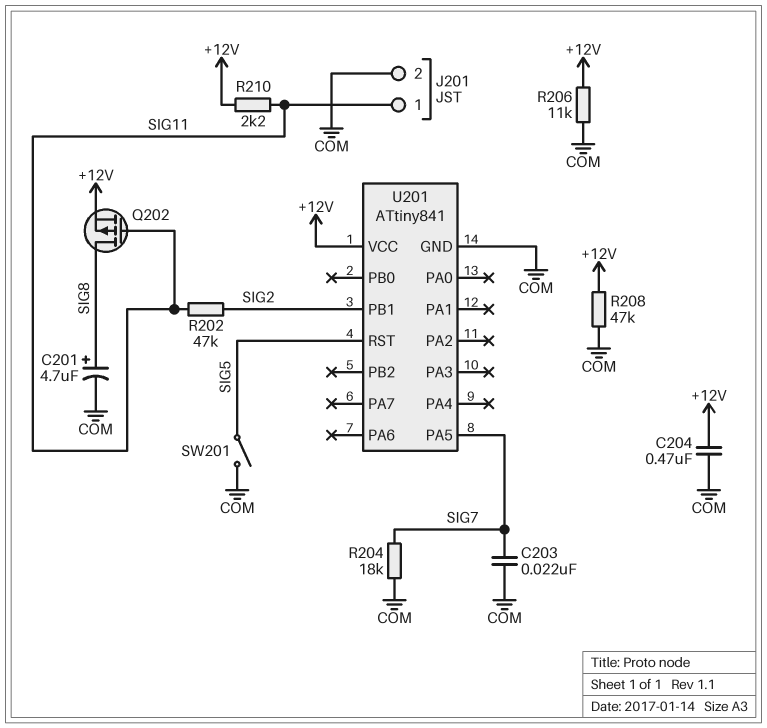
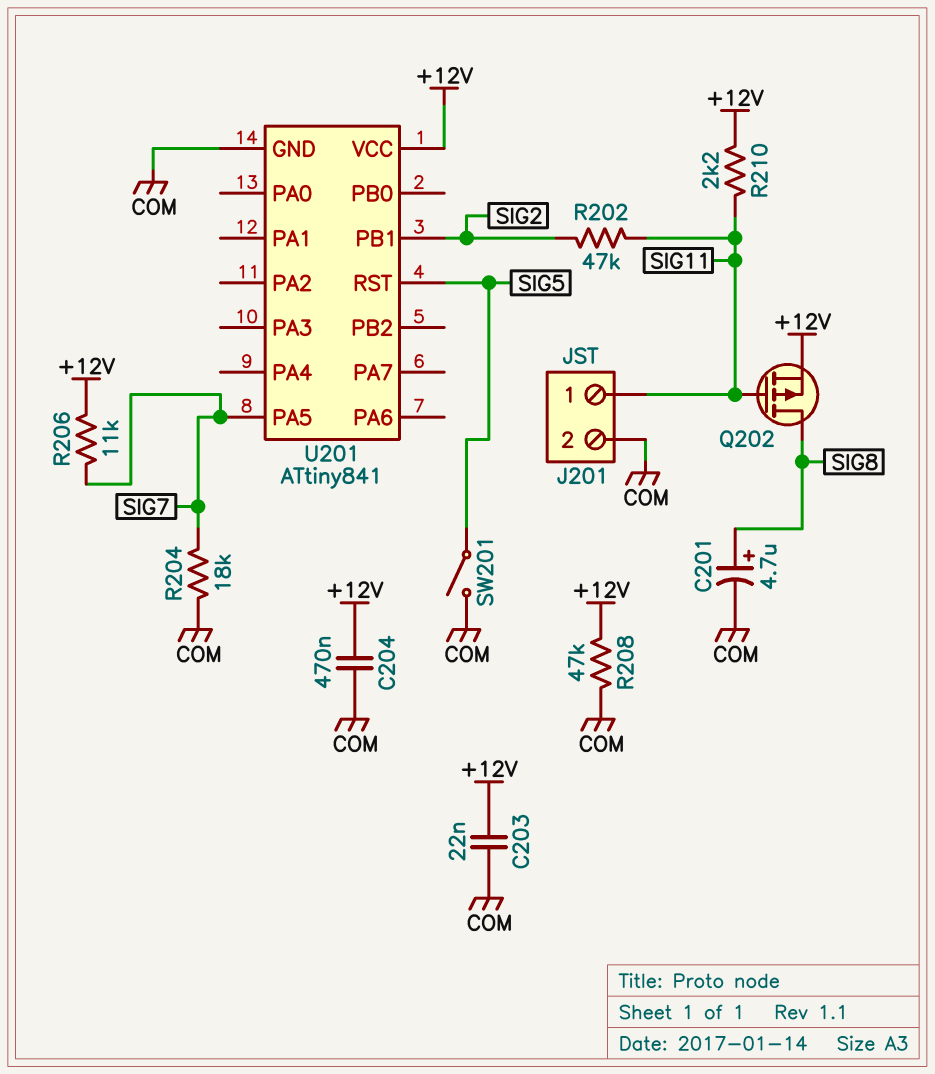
C203: 22nF (COM, SIG7) -> 22nF (+12V, COM)
R206: 11k (+12V, COM) -> 11k (+12V, SIG7)

